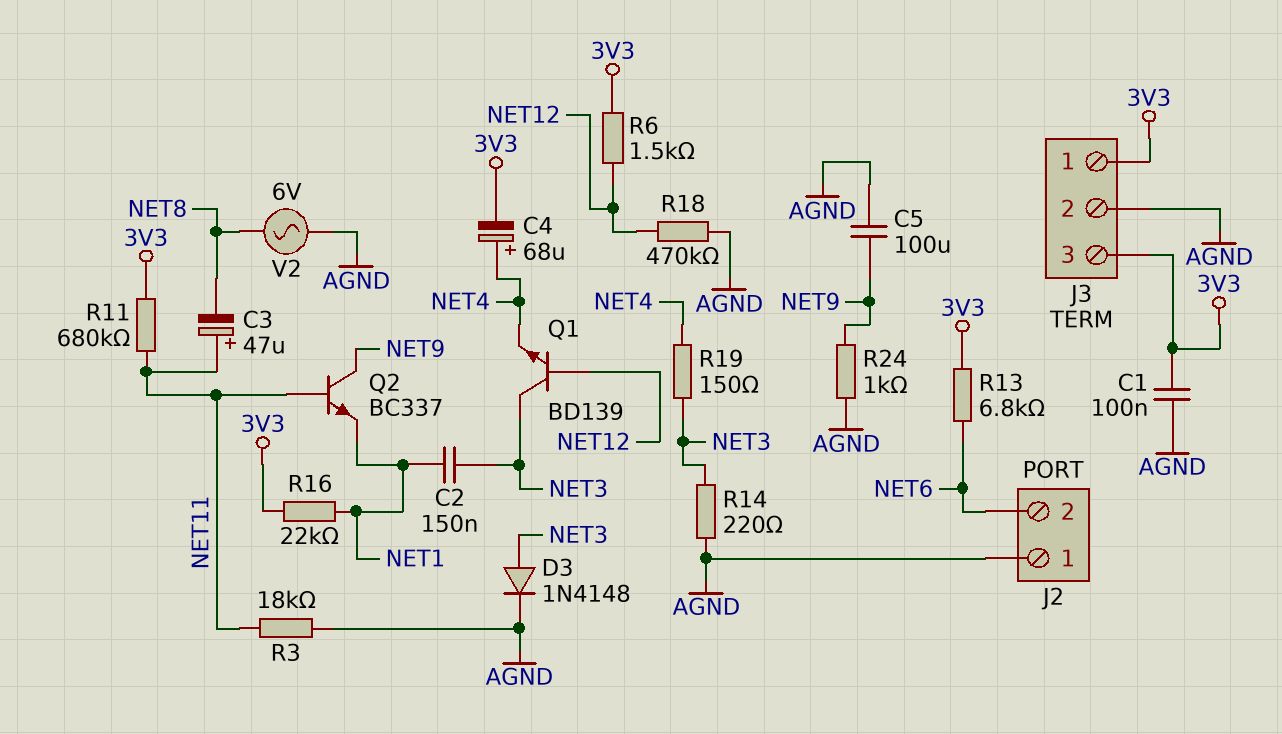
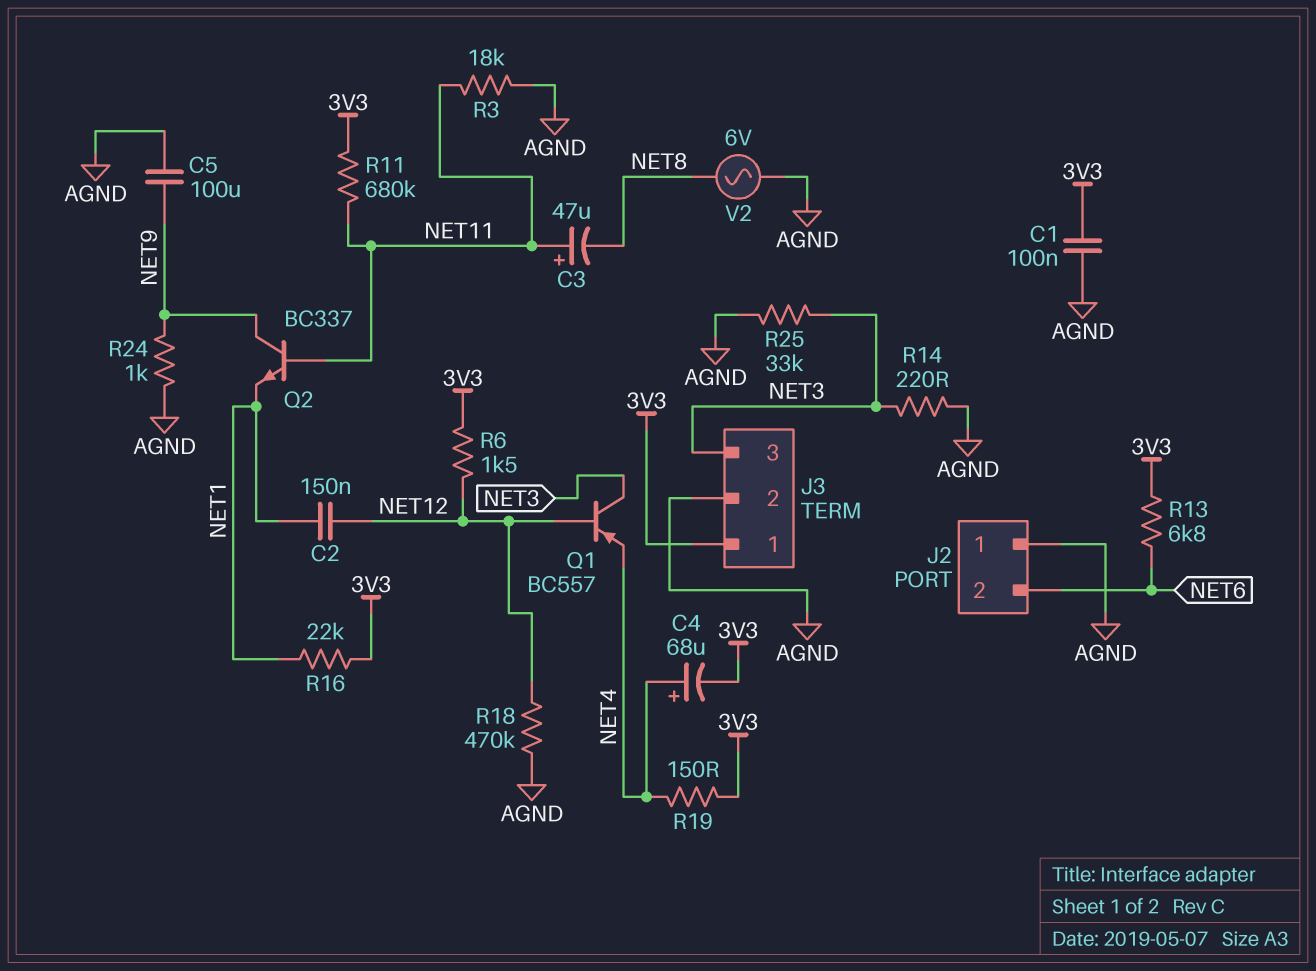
C2: 150nF (NET1, NET3) -> 150nF (NET1, NET12)
D3: diode 1N4148 (A NET3, K AGND) -> none
J3 pin 3: 3V3 -> NET3
Q1: NPN BD139 (B NET12, C NET3, E NET4) -> PNP BC557 (B NET12, C NET3, E NET4)
R19: 150 (NET3, NET4) -> 150 (3V3, NET4)
R25: none -> 33k (AGND, NET3)

